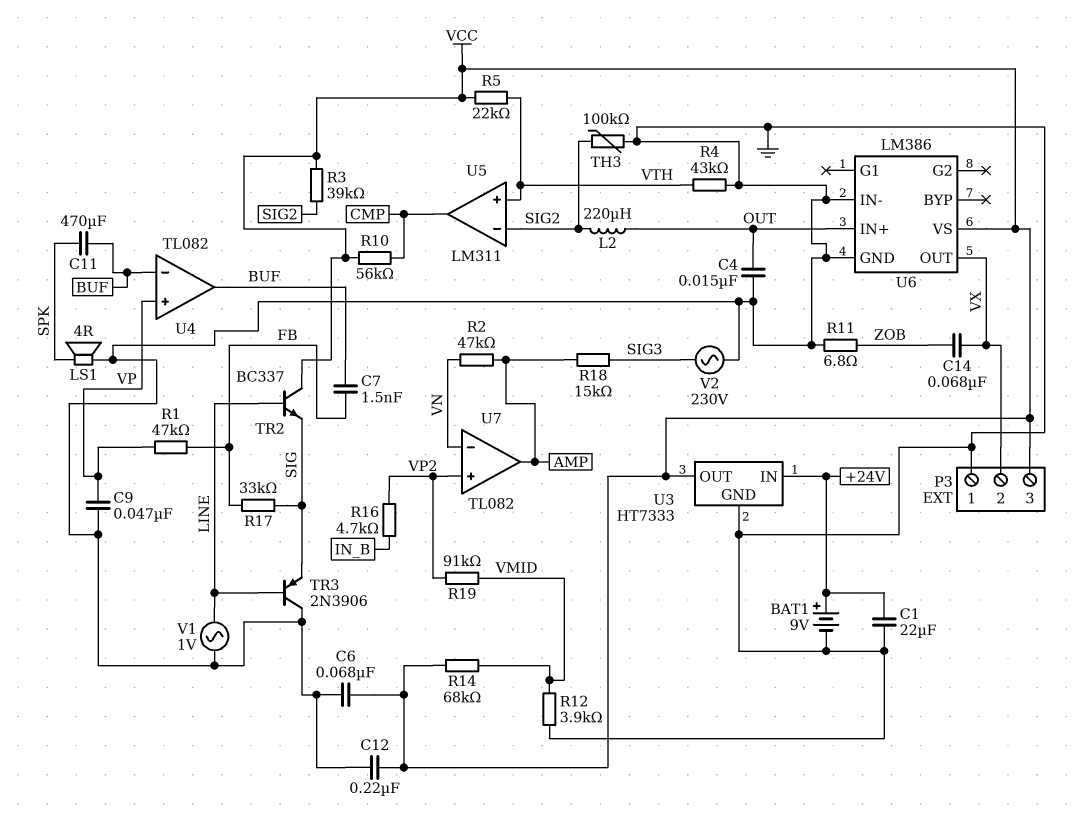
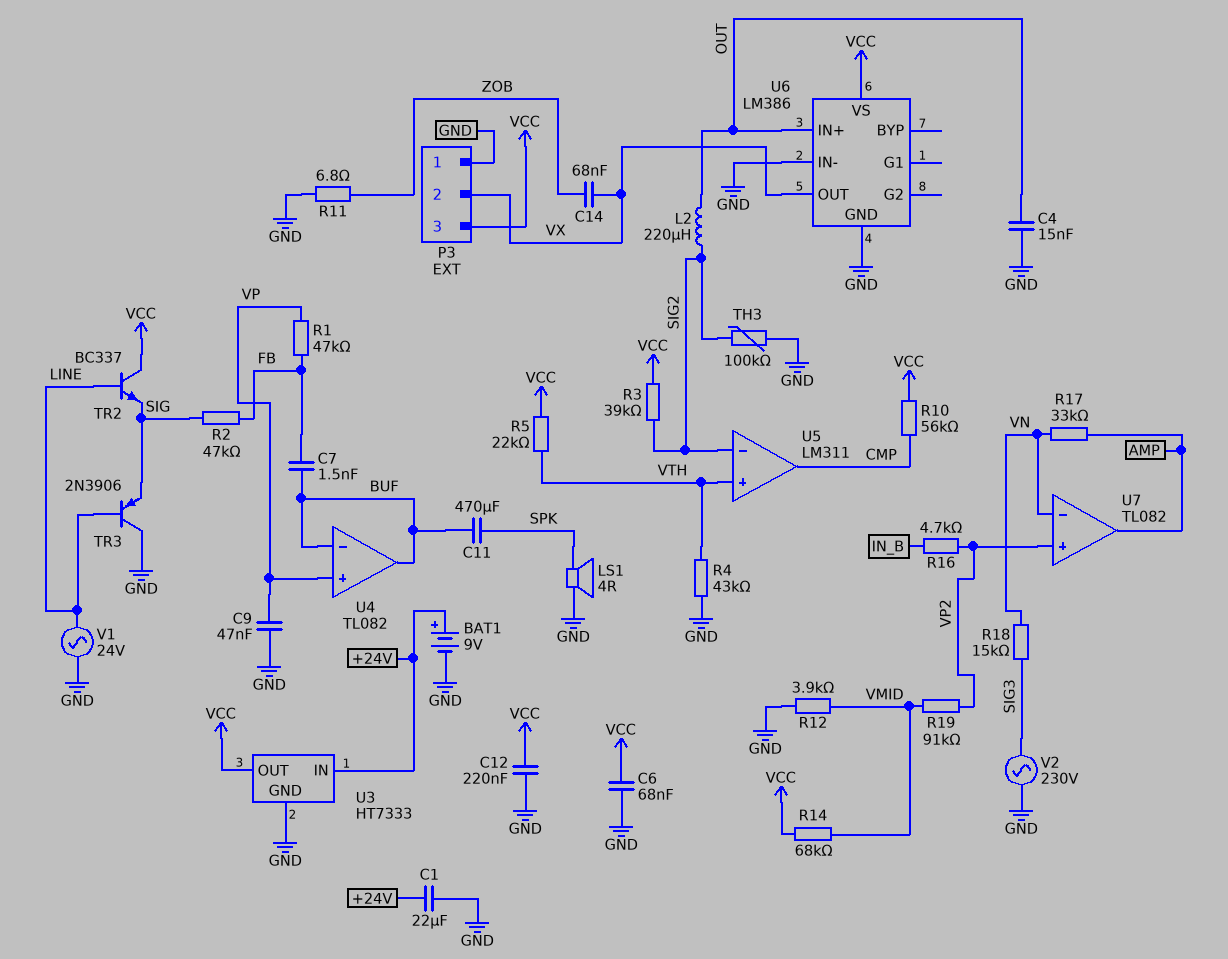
R2: 47k (AMP, VN) -> 47k (FB, SIG)
R17: 33k (FB, SIG) -> 33k (AMP, VN)
R18: 15k (AMP, SIG3) -> 15k (SIG3, VN)
V1: AC 1V (GND, LINE) -> AC 24V (GND, LINE)

